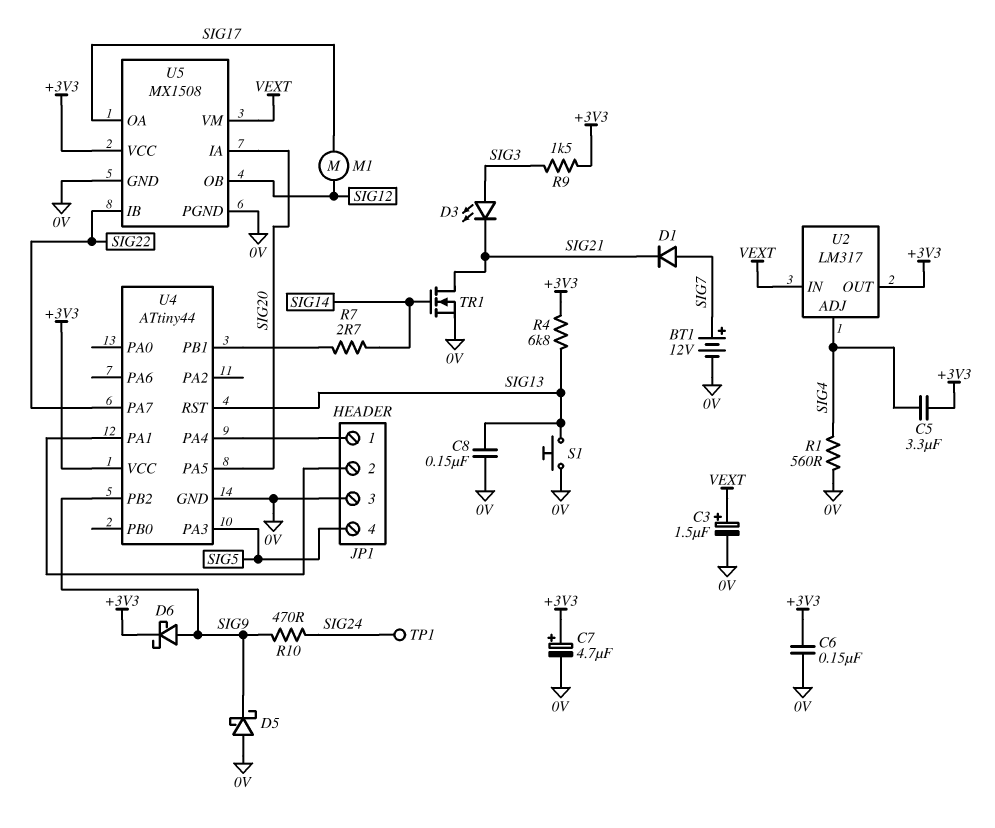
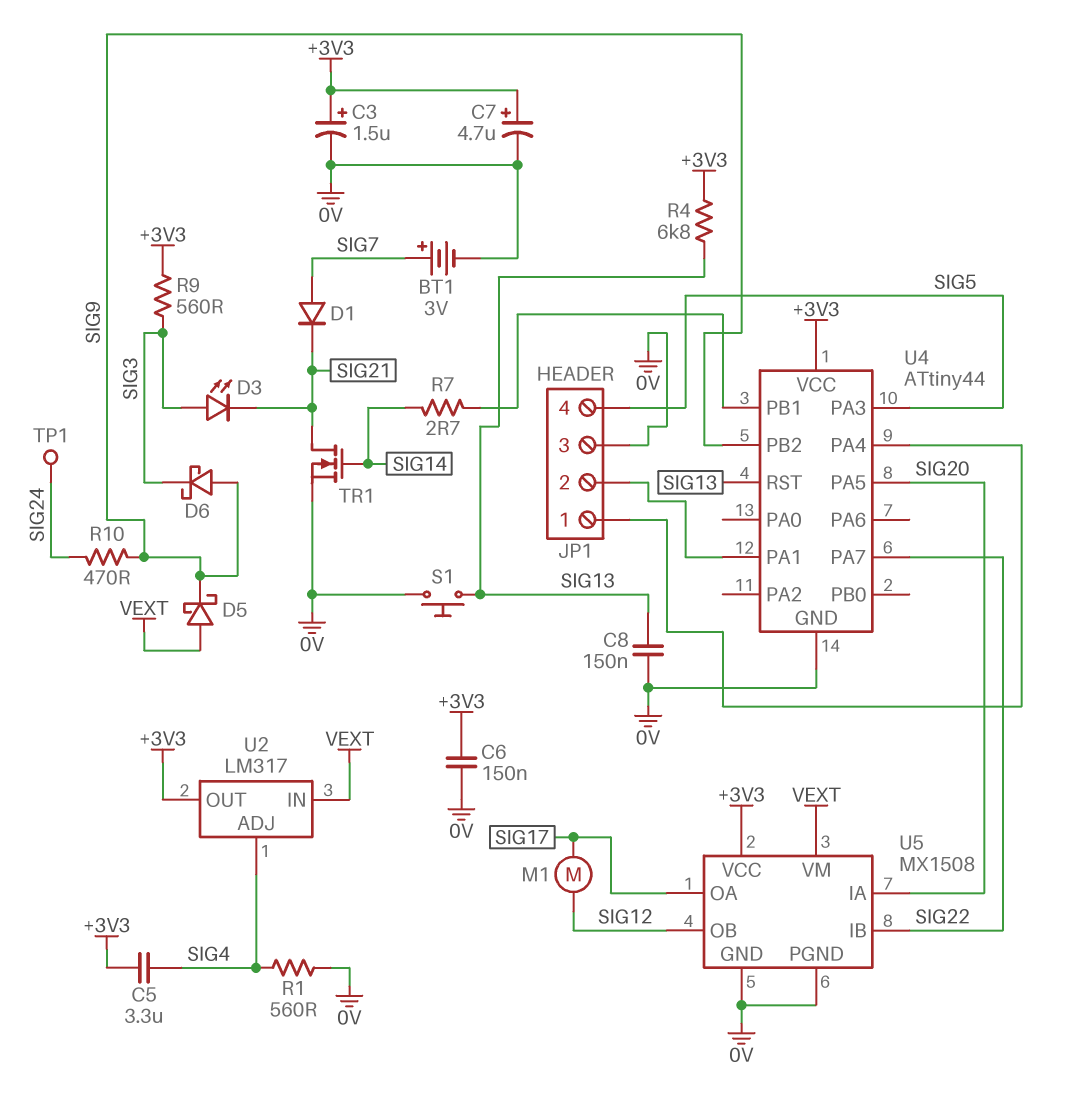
BT1: 12V (plus SIG7, minus 0V) -> 3V (plus SIG7, minus 0V)
C3: 1.5uF (plus VEXT, minus 0V) -> 1.5uF (plus +3V3, minus 0V)
D5: schottky (A 0V, K SIG9) -> schottky (A VEXT, K SIG9)
D6: schottky (A SIG9, K +3V3) -> schottky (A SIG9, K SIG3)
R9: 1.5k (+3V3, SIG3) -> 560 (+3V3, SIG3)

